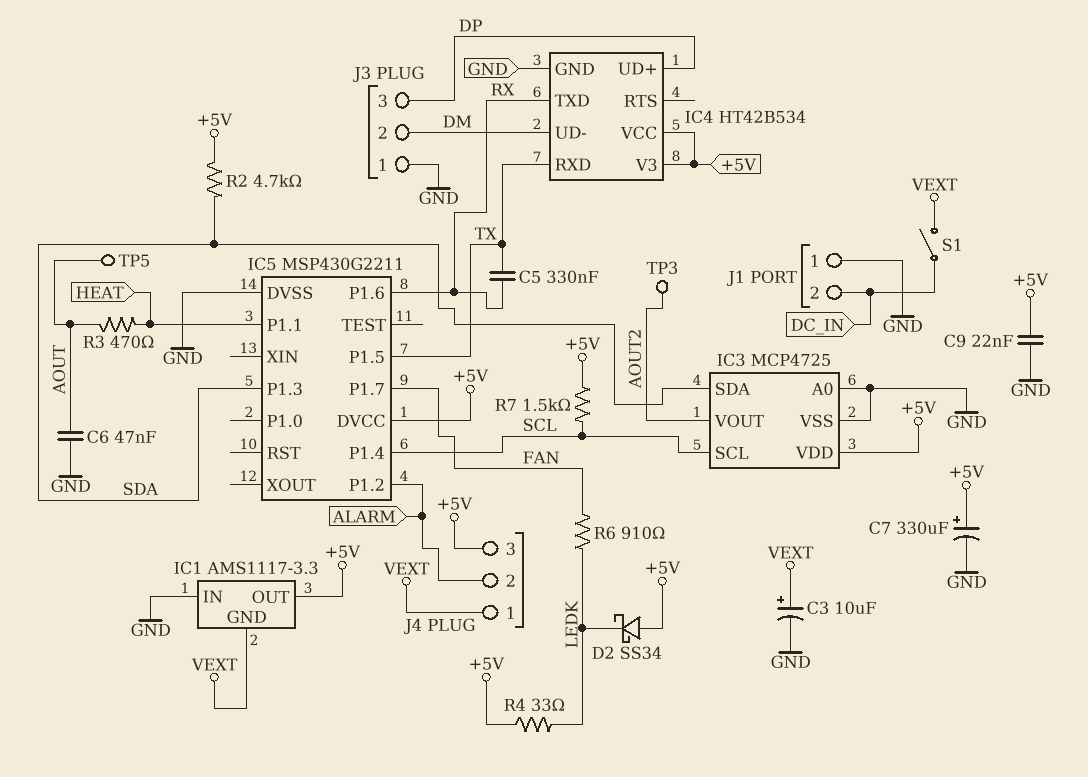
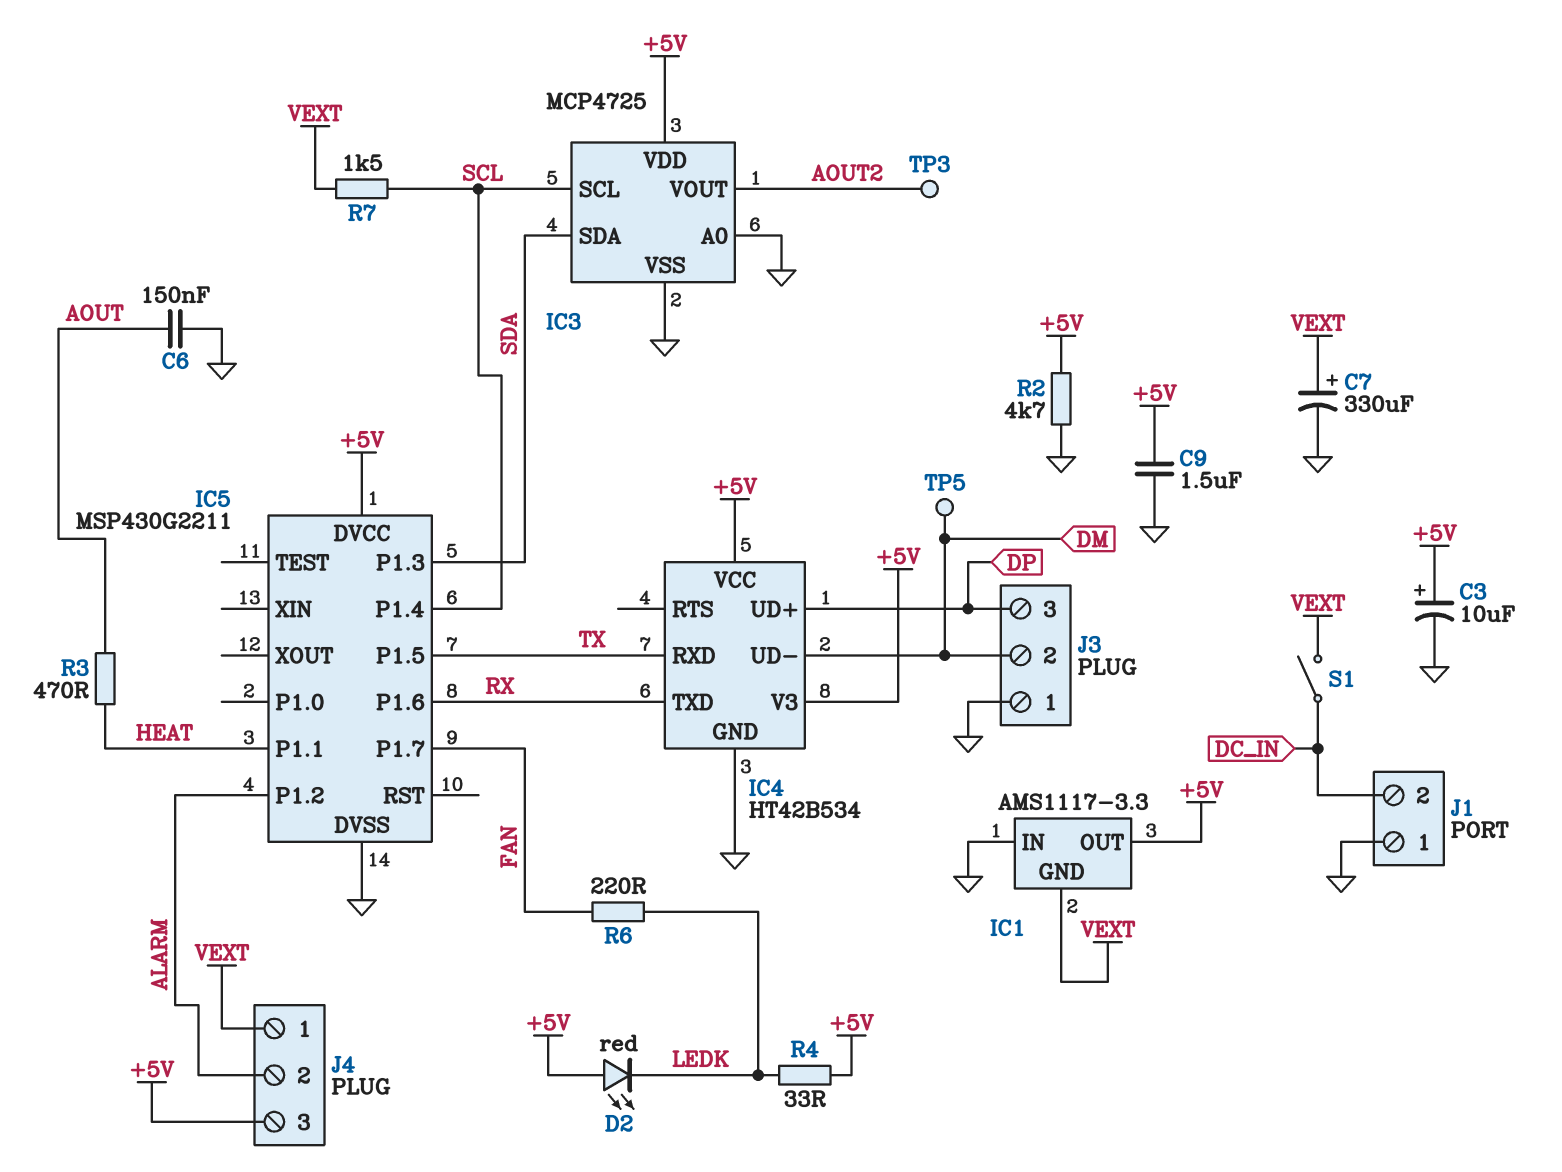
C3: 10uF (plus VEXT, minus GND) -> 10uF (plus +5V, minus GND)
C5: 330nF (RX, TX) -> none
C6: 47nF (AOUT, GND) -> 150nF (AOUT, GND)
C7: 330uF (plus +5V, minus GND) -> 330uF (plus VEXT, minus GND)
C9: 22nF (+5V, GND) -> 1.5uF (+5V, GND)
D2: schottky SS34 (A +5V, K LEDK) -> LED red (A +5V, K LEDK)
R2: 4.7k (+5V, SDA) -> 4.7k (+5V, GND)
R6: 910 (FAN, LEDK) -> 220 (FAN, LEDK)
R7: 1.5k (+5V, SCL) -> 1.5k (SCL, VEXT)
TP5: test point (AOUT) -> test point (DM)

